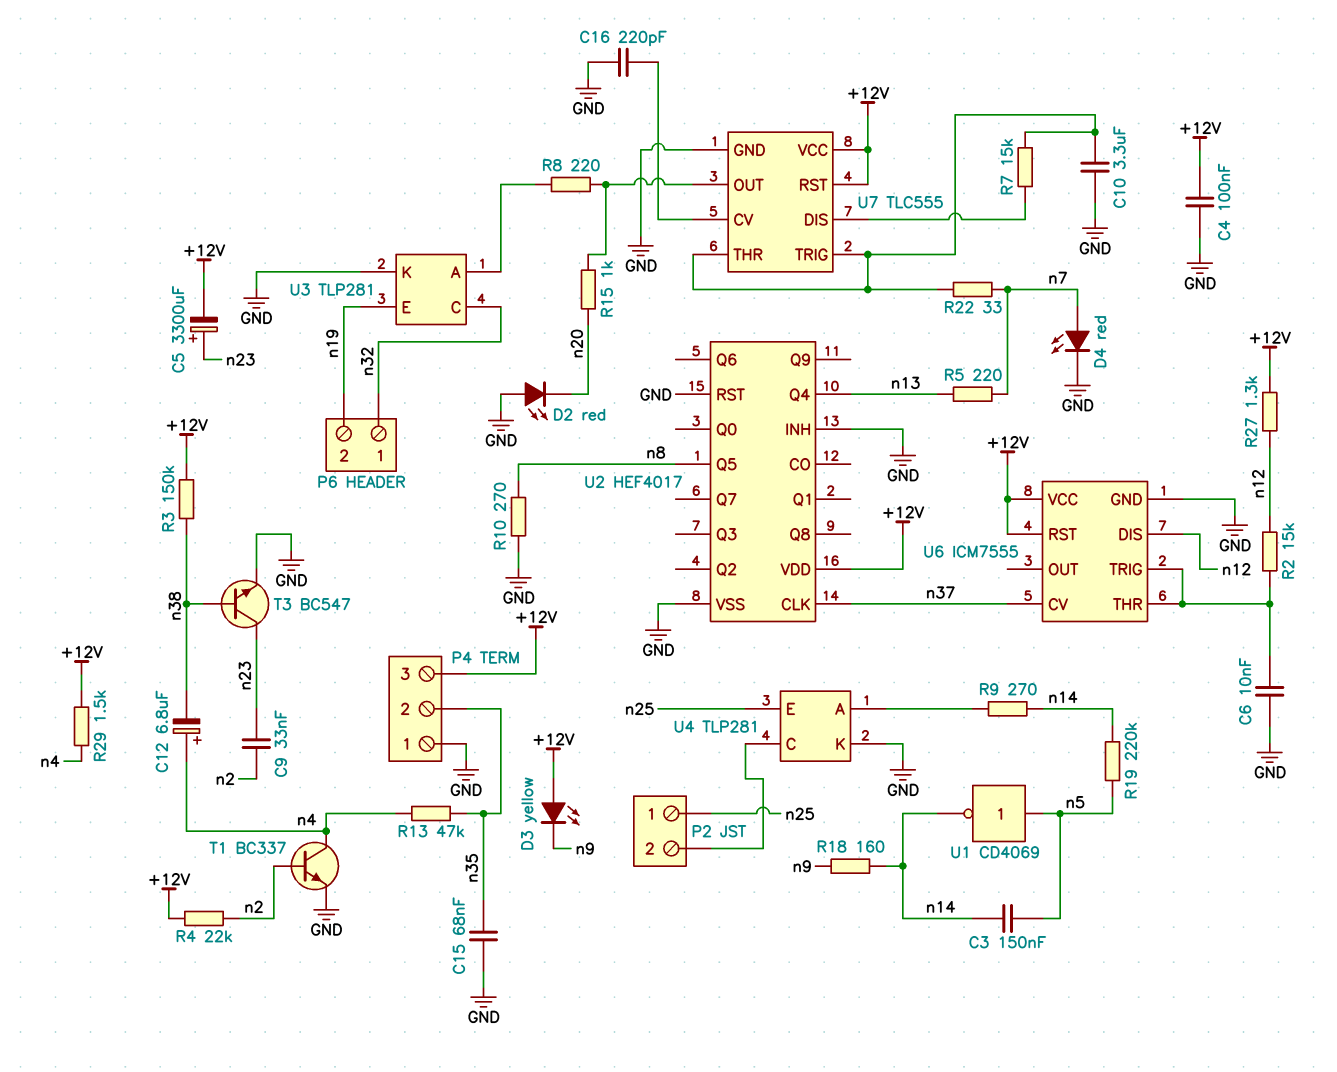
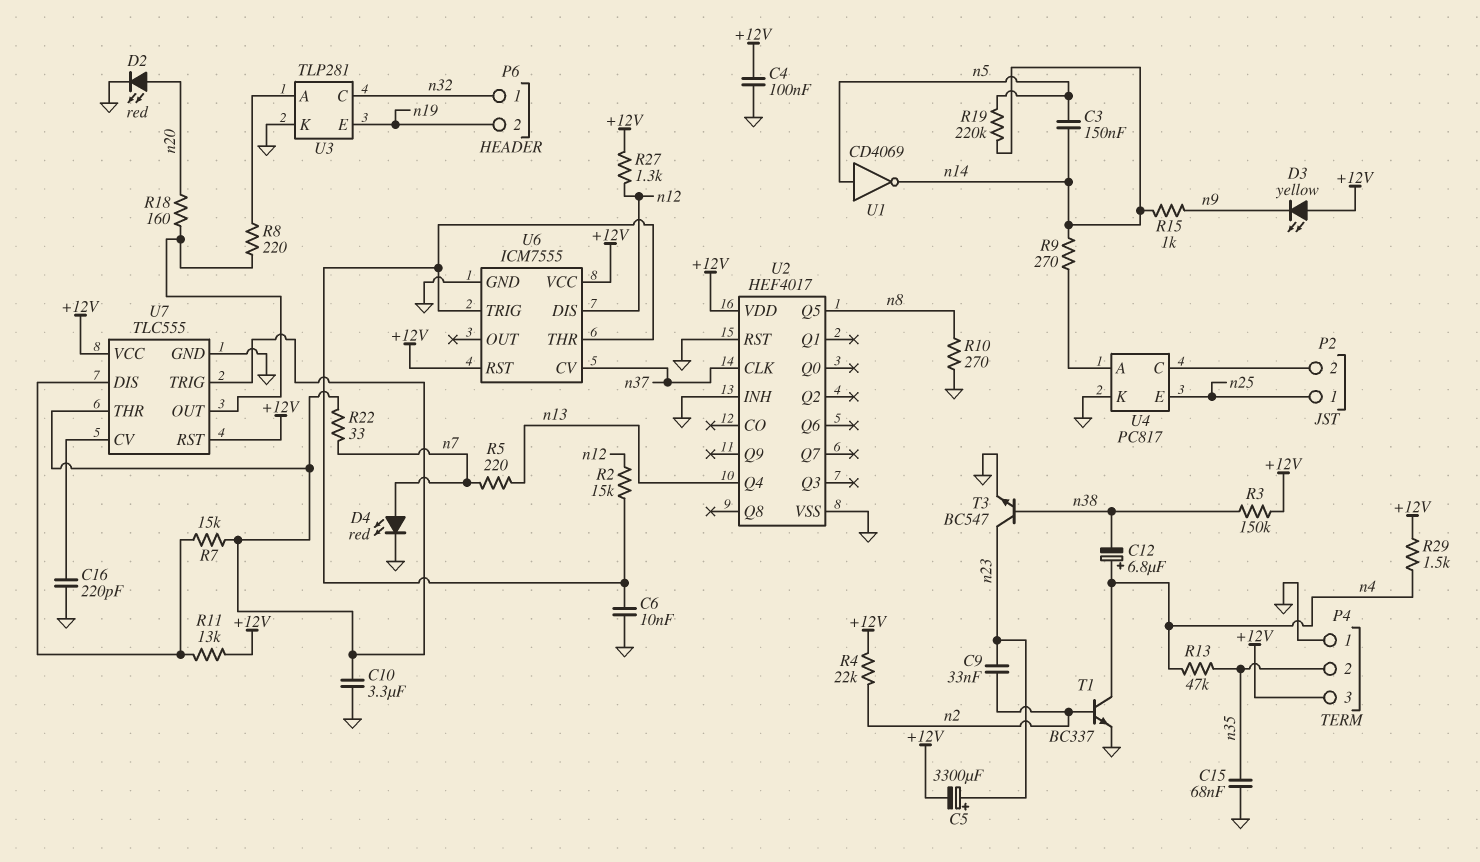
D2: LED red (A GND, K n20) -> LED red (A n20, K GND)
R11: none -> 13k (+12V, U7/DIS)
R15: 1k (U7/OUT, n20) -> 1k (n9, n14)
R18: 160 (n9, n14) -> 160 (U7/OUT, n20)
U4: TLP281 -> PC817

